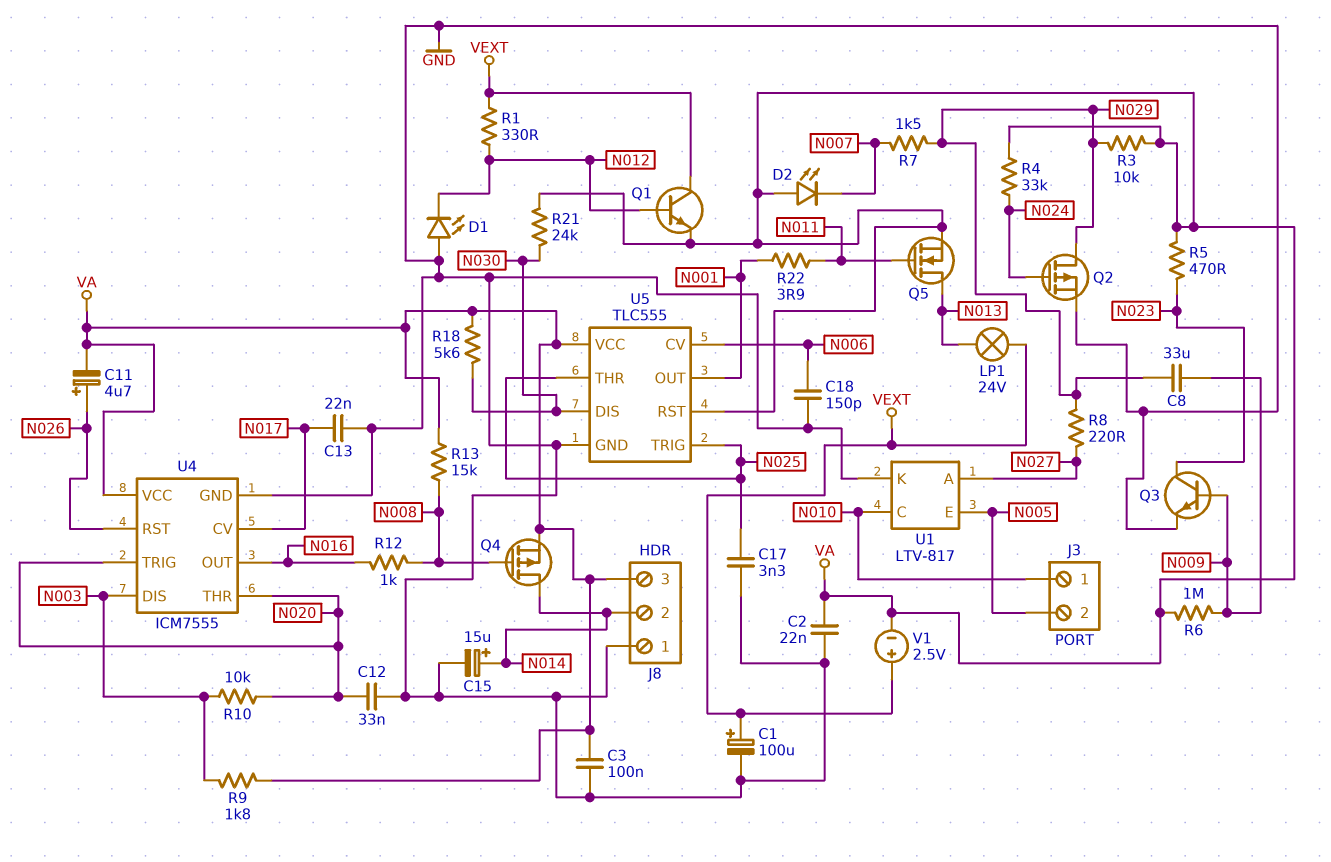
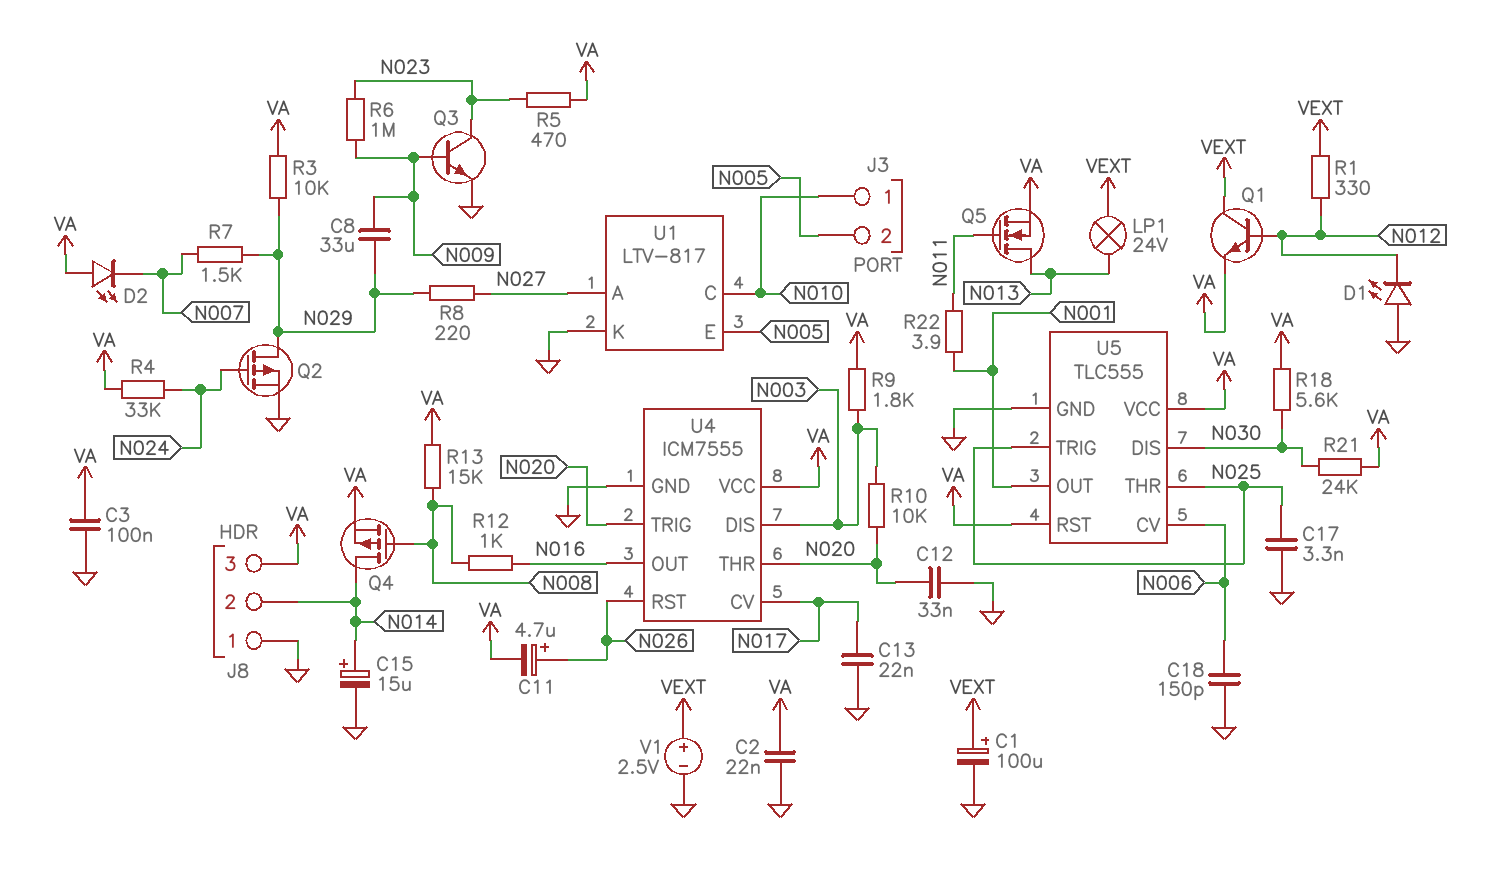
R6: 1M (N009, VA) -> 1M (N009, N023)
V1: 2.5V (plus VEXT, minus VA) -> 2.5V (plus VEXT, minus GND)

